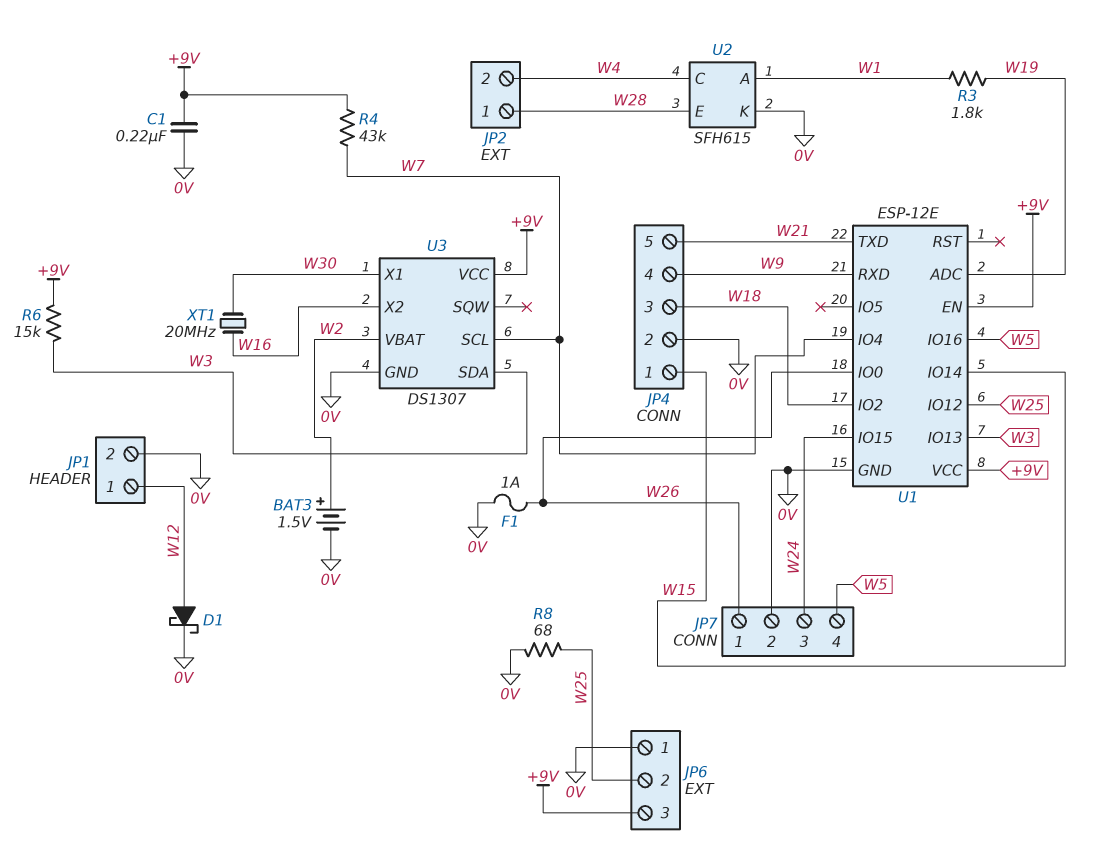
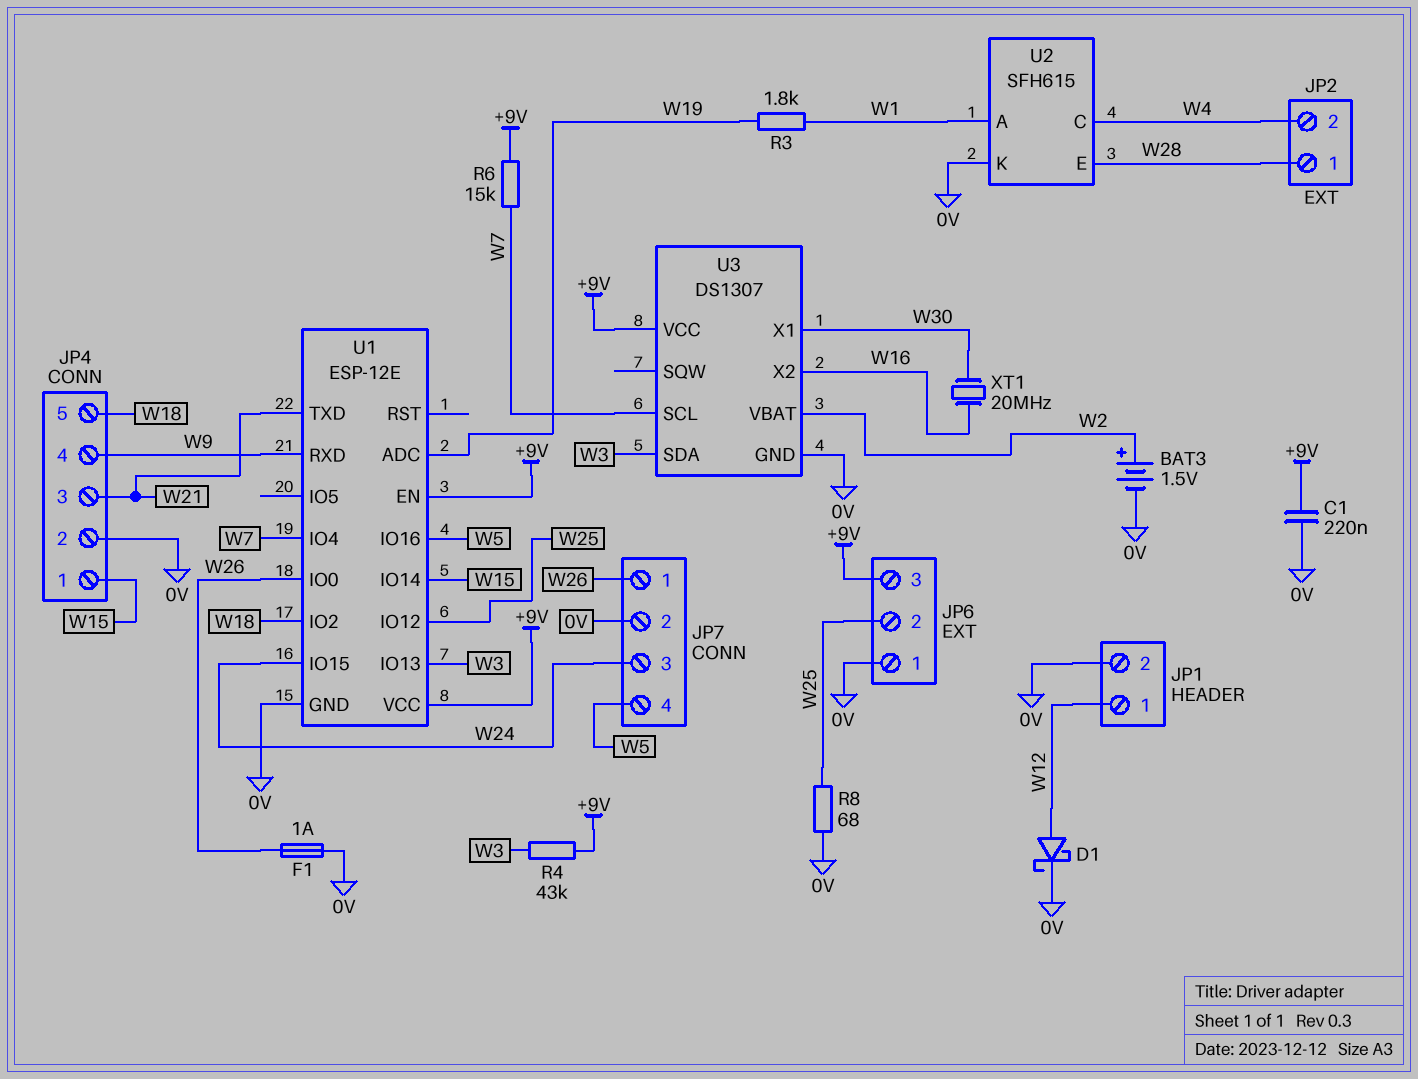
JP4 pin 3: W18 -> W21
JP4 pin 5: W21 -> W18
R4: 43k (+9V, W7) -> 43k (+9V, W3)
R6: 15k (+9V, W3) -> 15k (+9V, W7)

